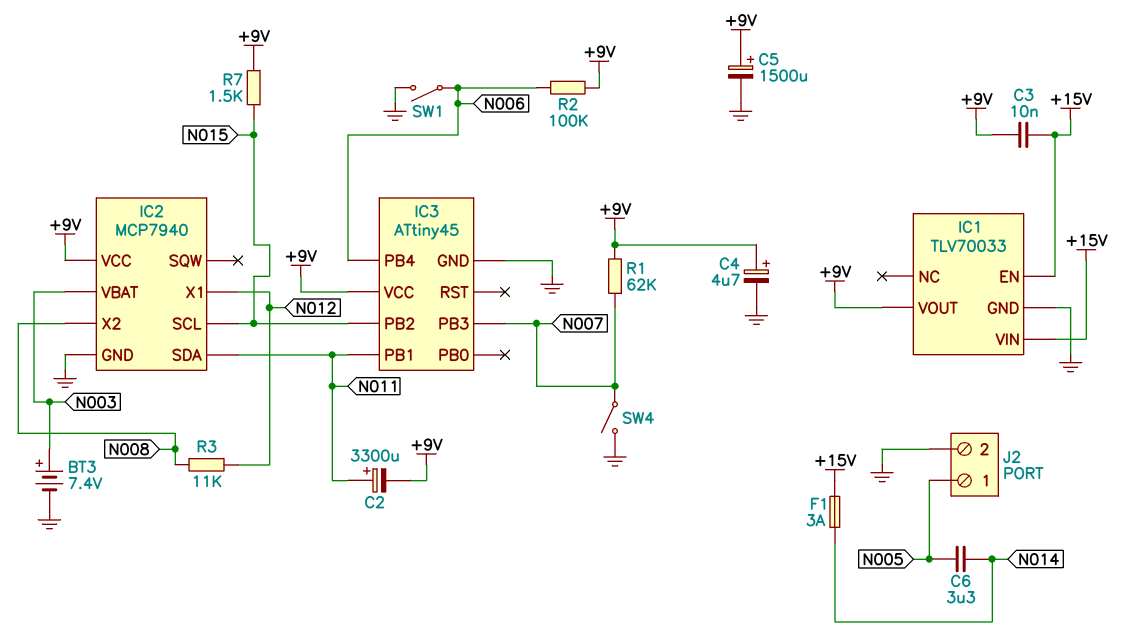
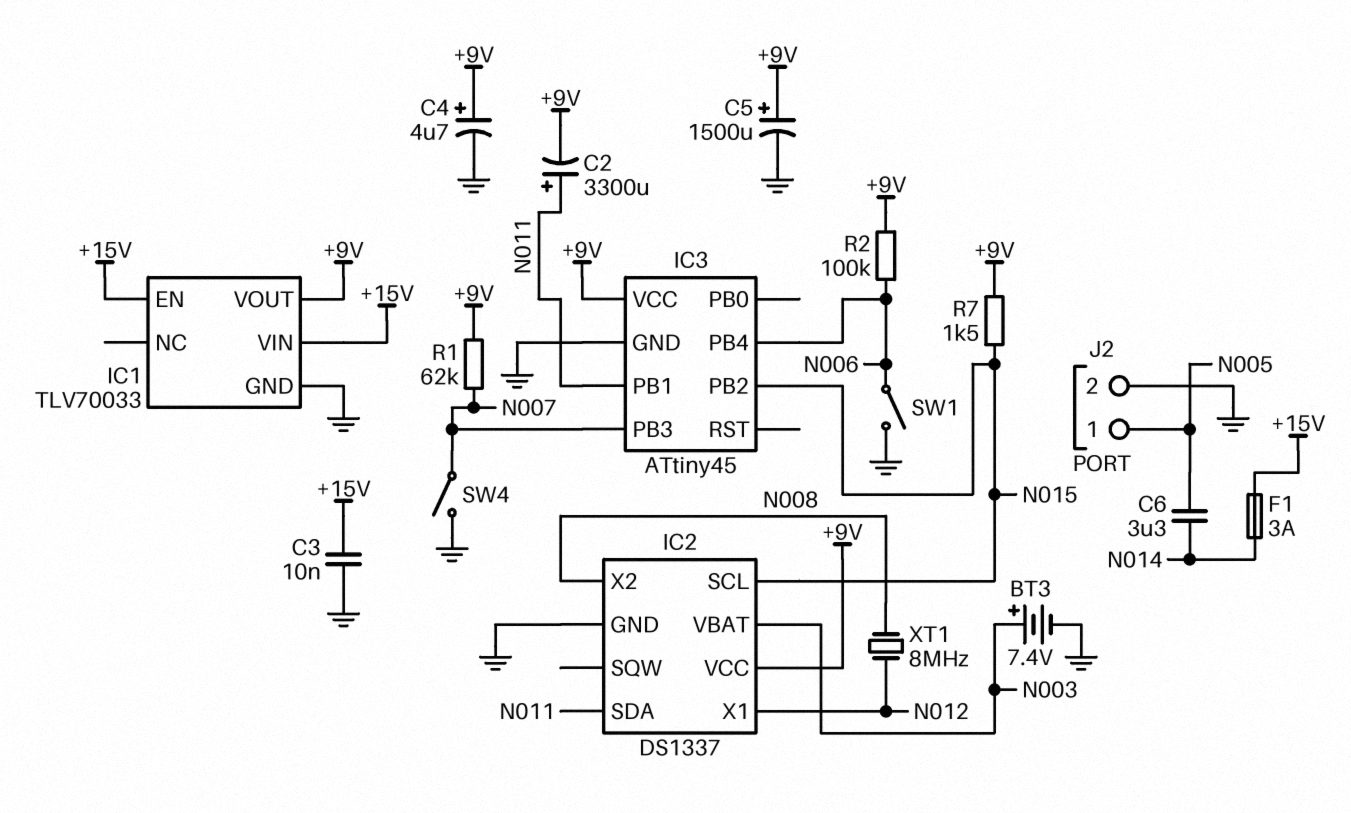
C3: 10nF (+9V, +15V) -> 10nF (+15V, GND)
IC2: MCP7940 -> DS1337
R3: 11k (N008, N012) -> none
XT1: none -> 8MHz (N008, N012)

